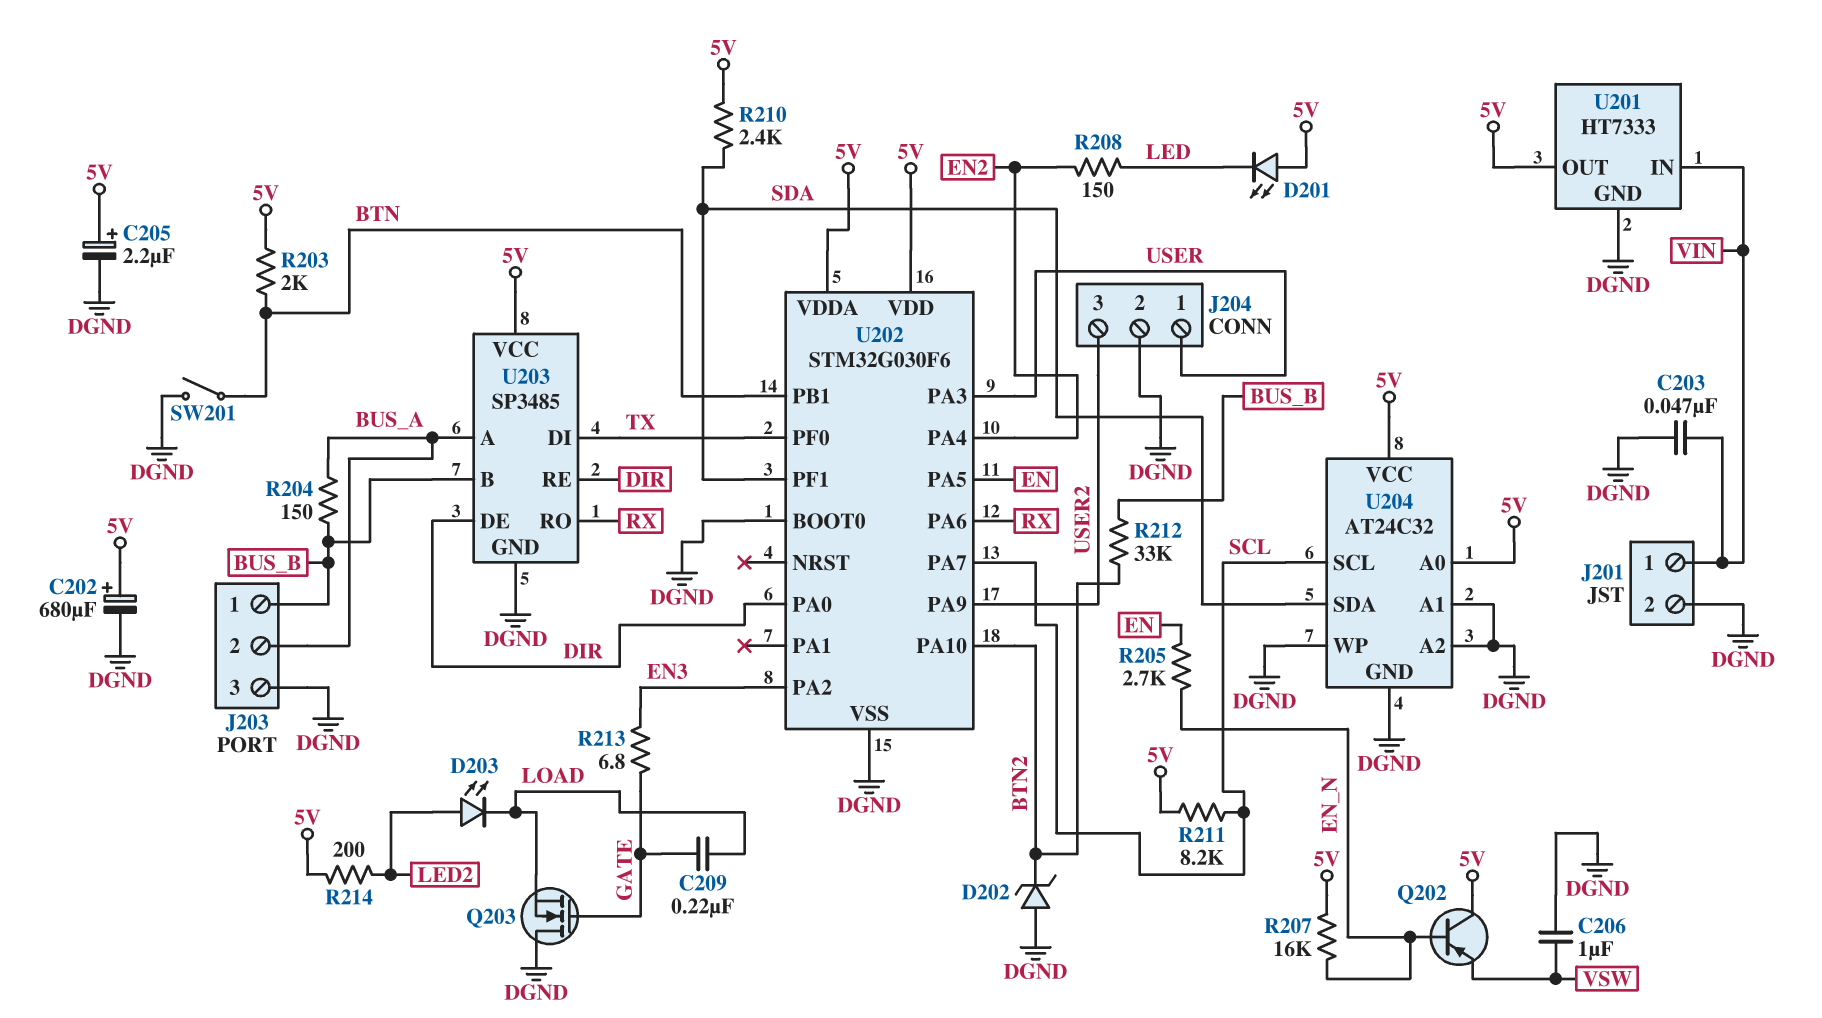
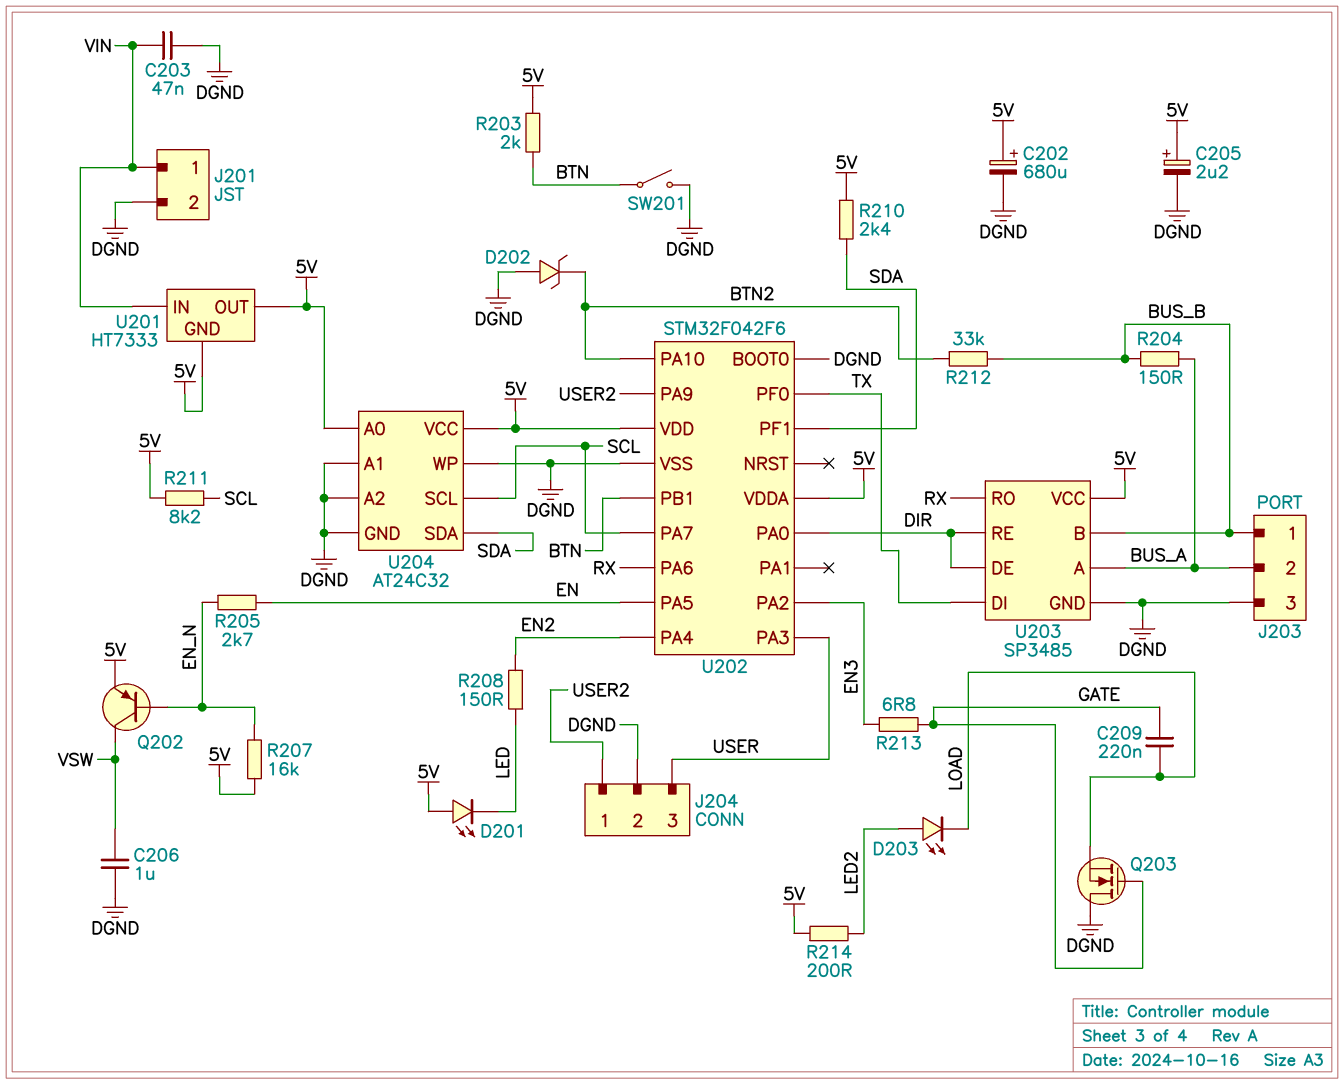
J204 pin 1: USER -> USER2
J204 pin 3: USER2 -> USER
Q202: PNP (B EN_N, C 5V, E VSW) -> PNP (B EN_N, C VSW, E 5V)
U201 pin GND: DGND -> 5V
U202: STM32G030F6 -> STM32F042F6

